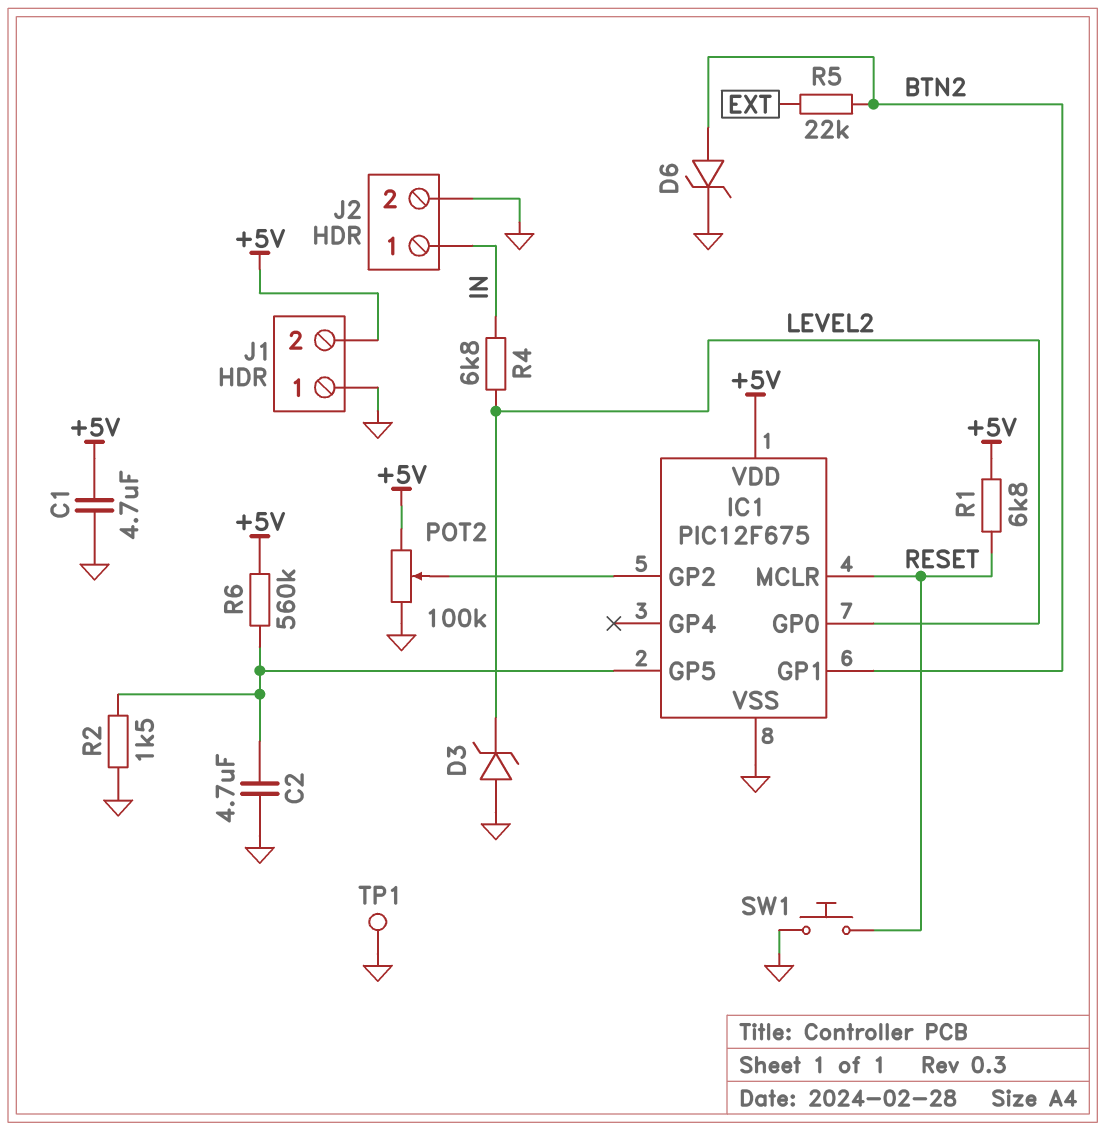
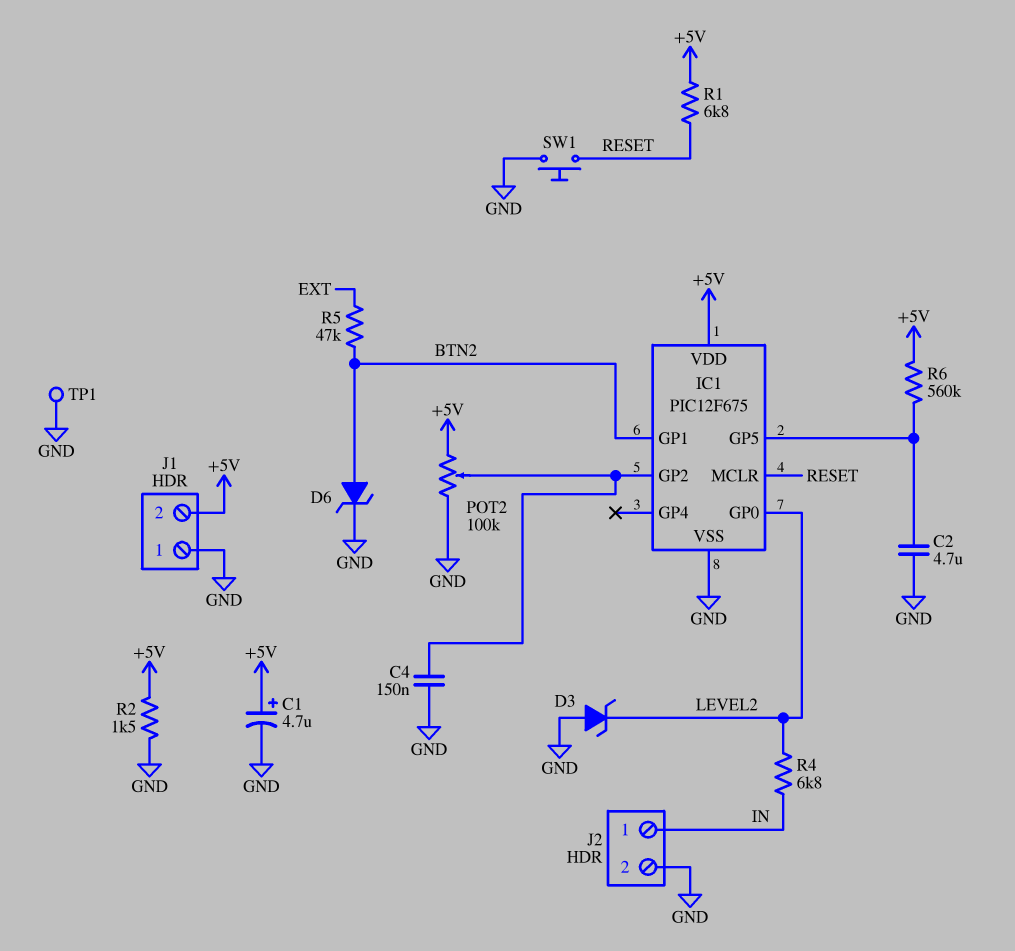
C1: 4.7uF (+5V, GND) -> 4.7uF (plus +5V, minus GND)
C4: none -> 150nF (GND, IC1/GP2)
R2: 1.5k (GND, IC1/GP5) -> 1.5k (+5V, GND)
R5: 22k (BTN2, EXT) -> 47k (BTN2, EXT)

